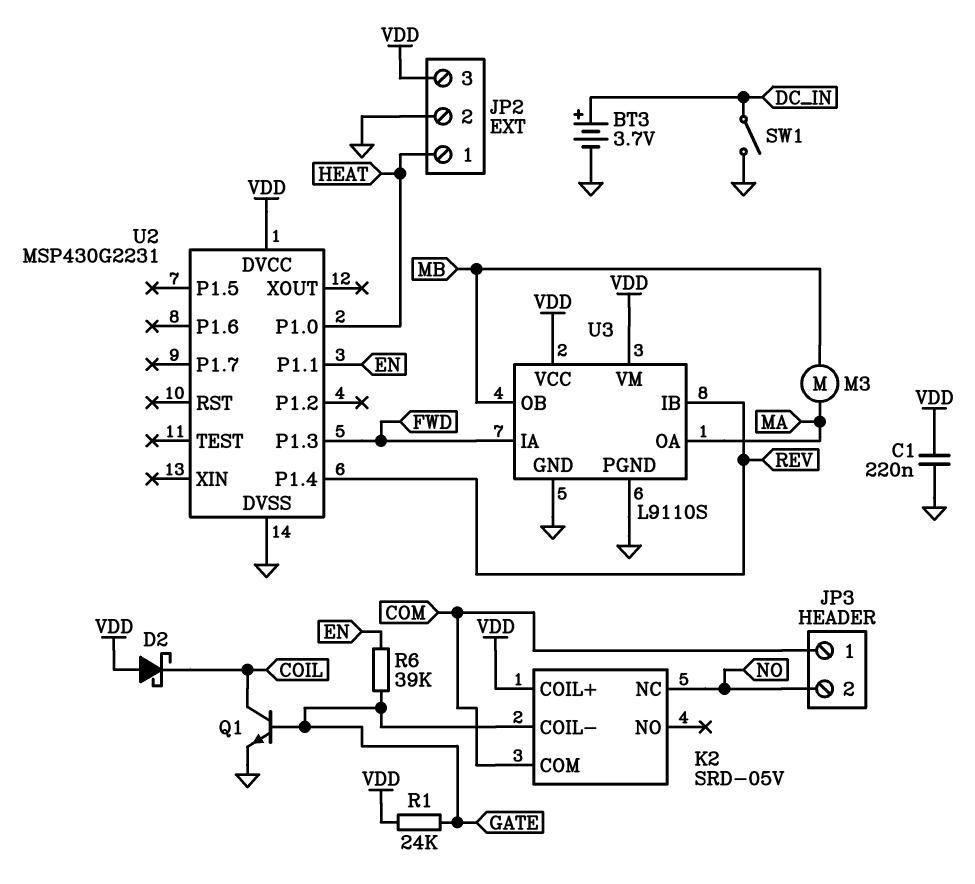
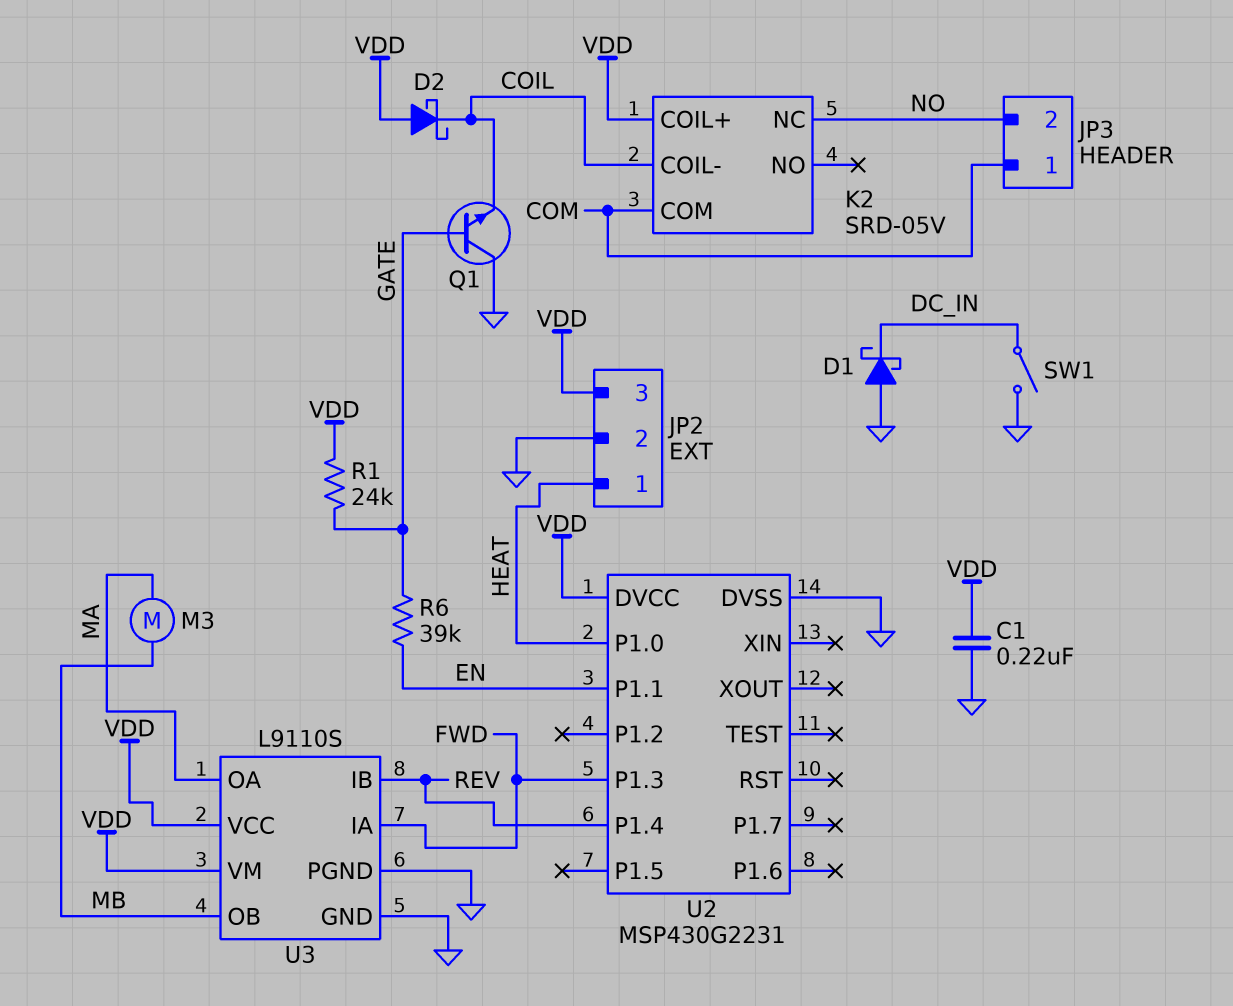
BT3: 3.7V (plus DC_IN, minus GND) -> none
D1: none -> schottky (A GND, K DC_IN)
K2 pin COIL-: GATE -> COIL
Q1: NPN (B GATE, C COIL, E GND) -> NPN (B GATE, C GND, E COIL)

